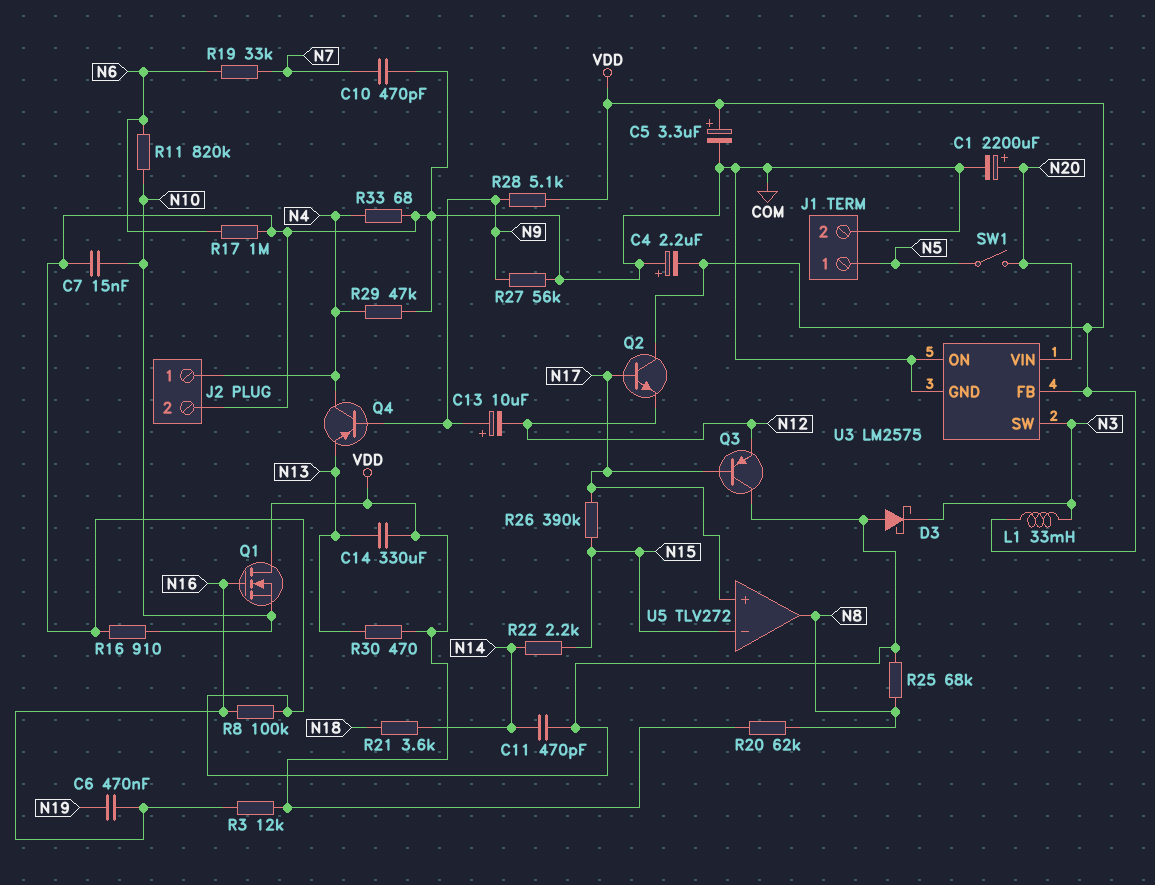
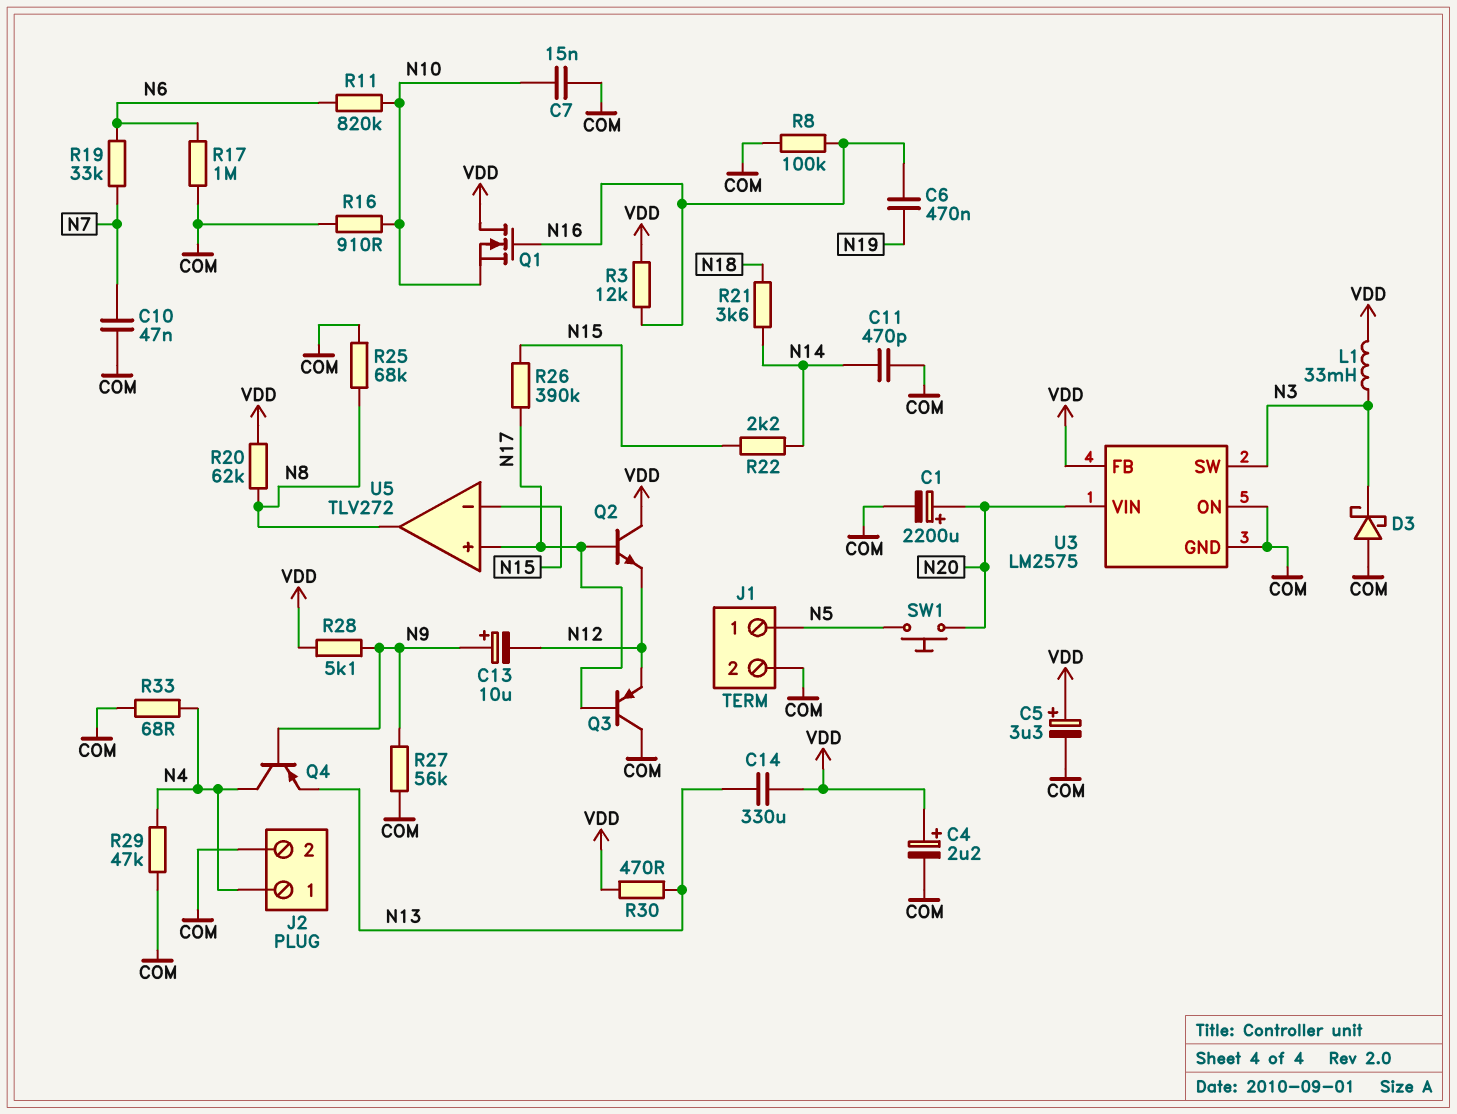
C4: 2.2uF (plus COM, minus VDD) -> 2.2uF (plus VDD, minus COM)
C10: 470pF (COM, N7) -> 47nF (COM, N7)
SW1: switch (N5, N20) -> button (N5, N20)

